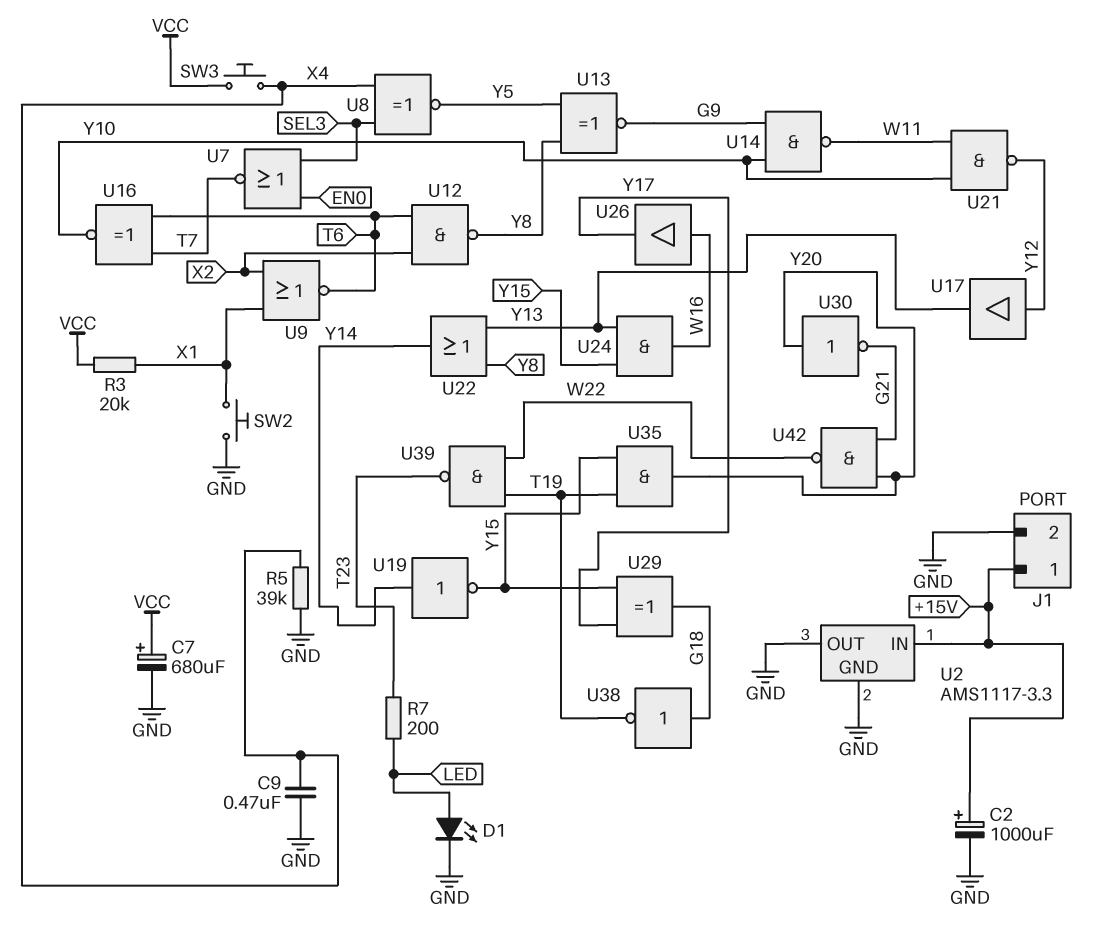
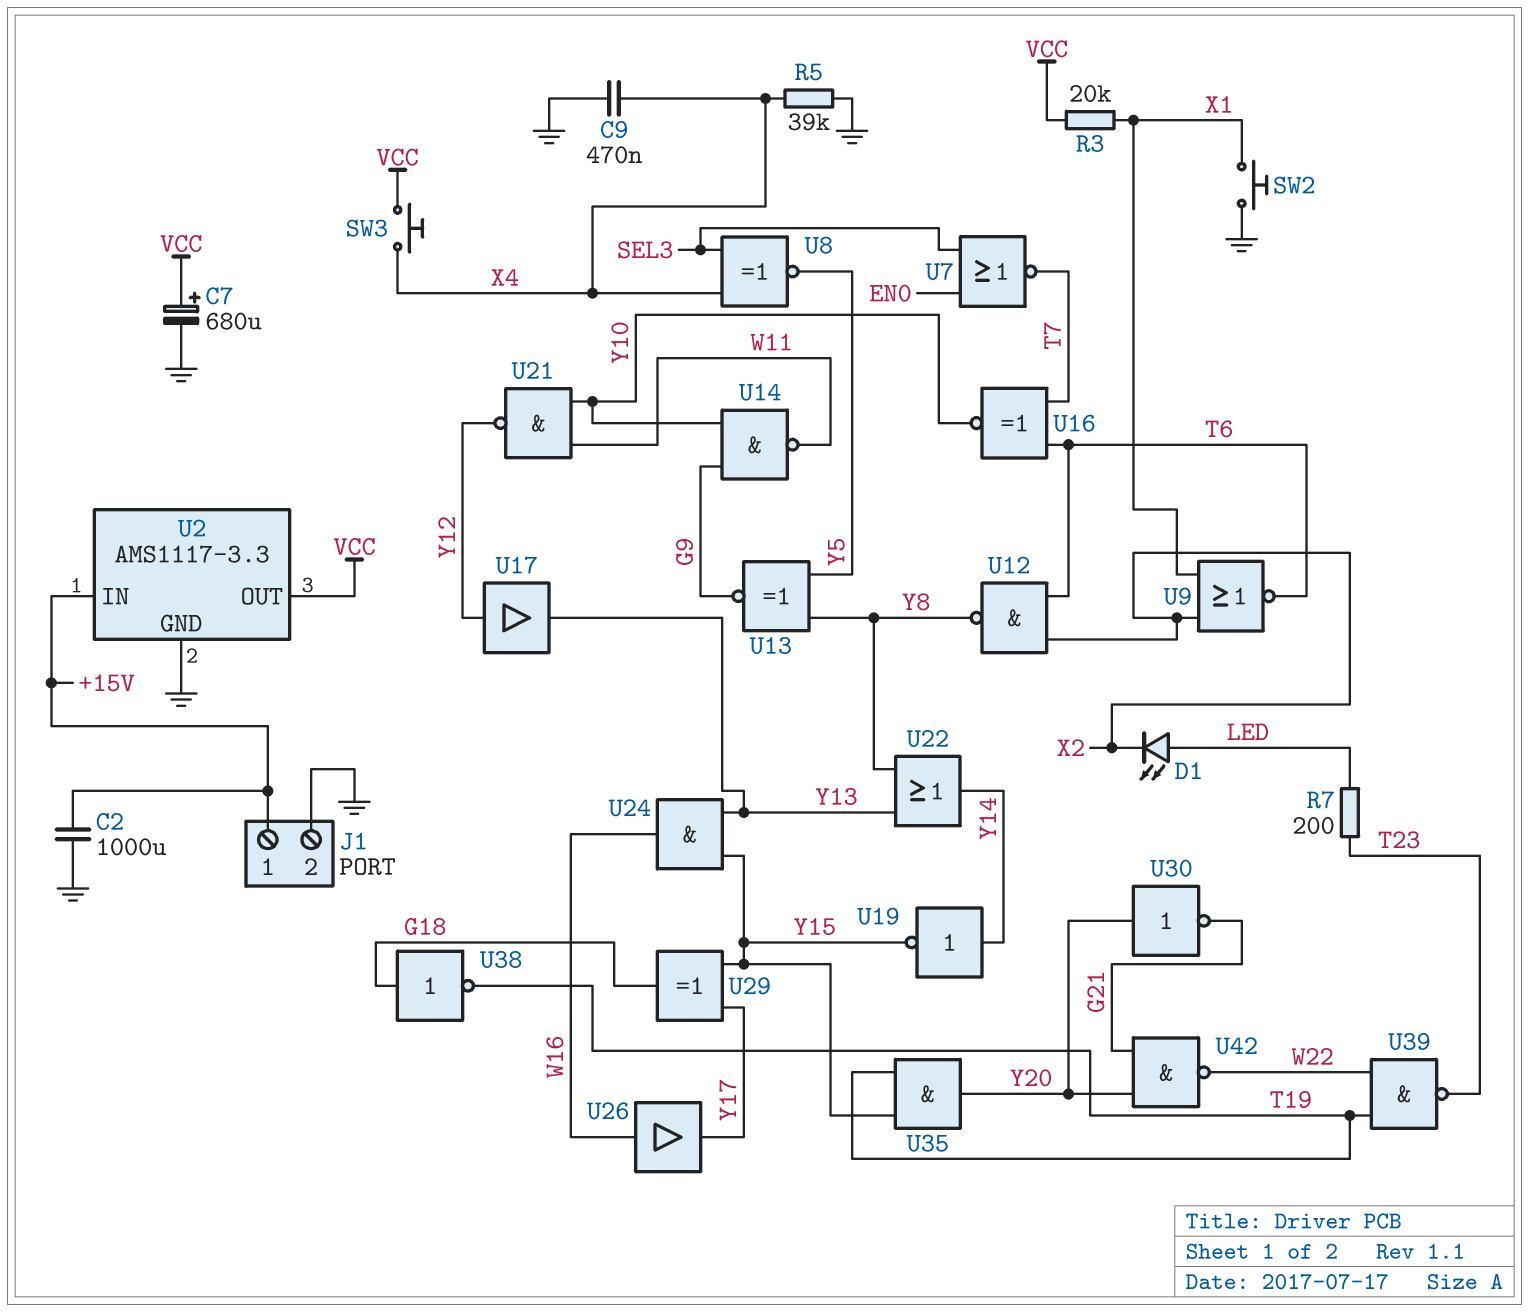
C2: 1000uF (plus +15V, minus GND) -> 1000uF (+15V, GND)
D1: LED (A LED, K GND) -> LED (A LED, K X2)
U2 pin OUT: GND -> VCC

